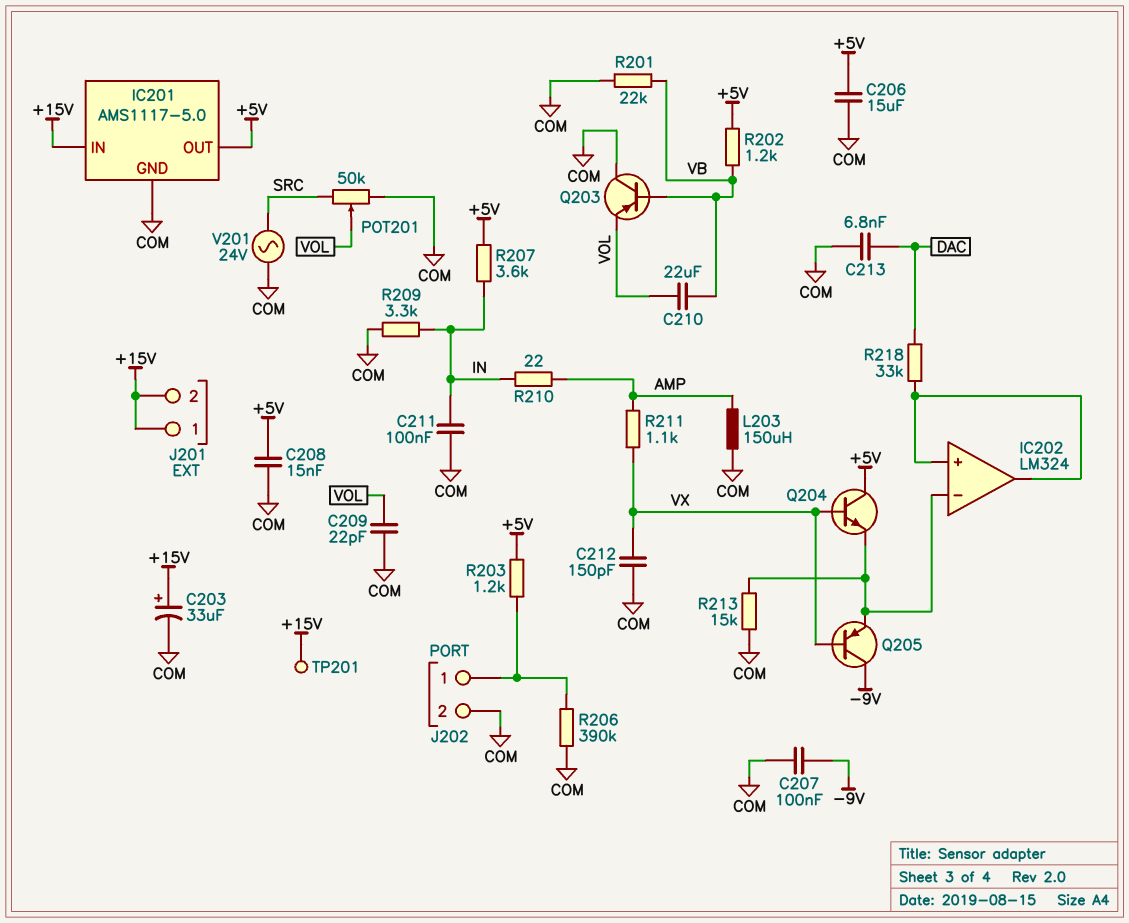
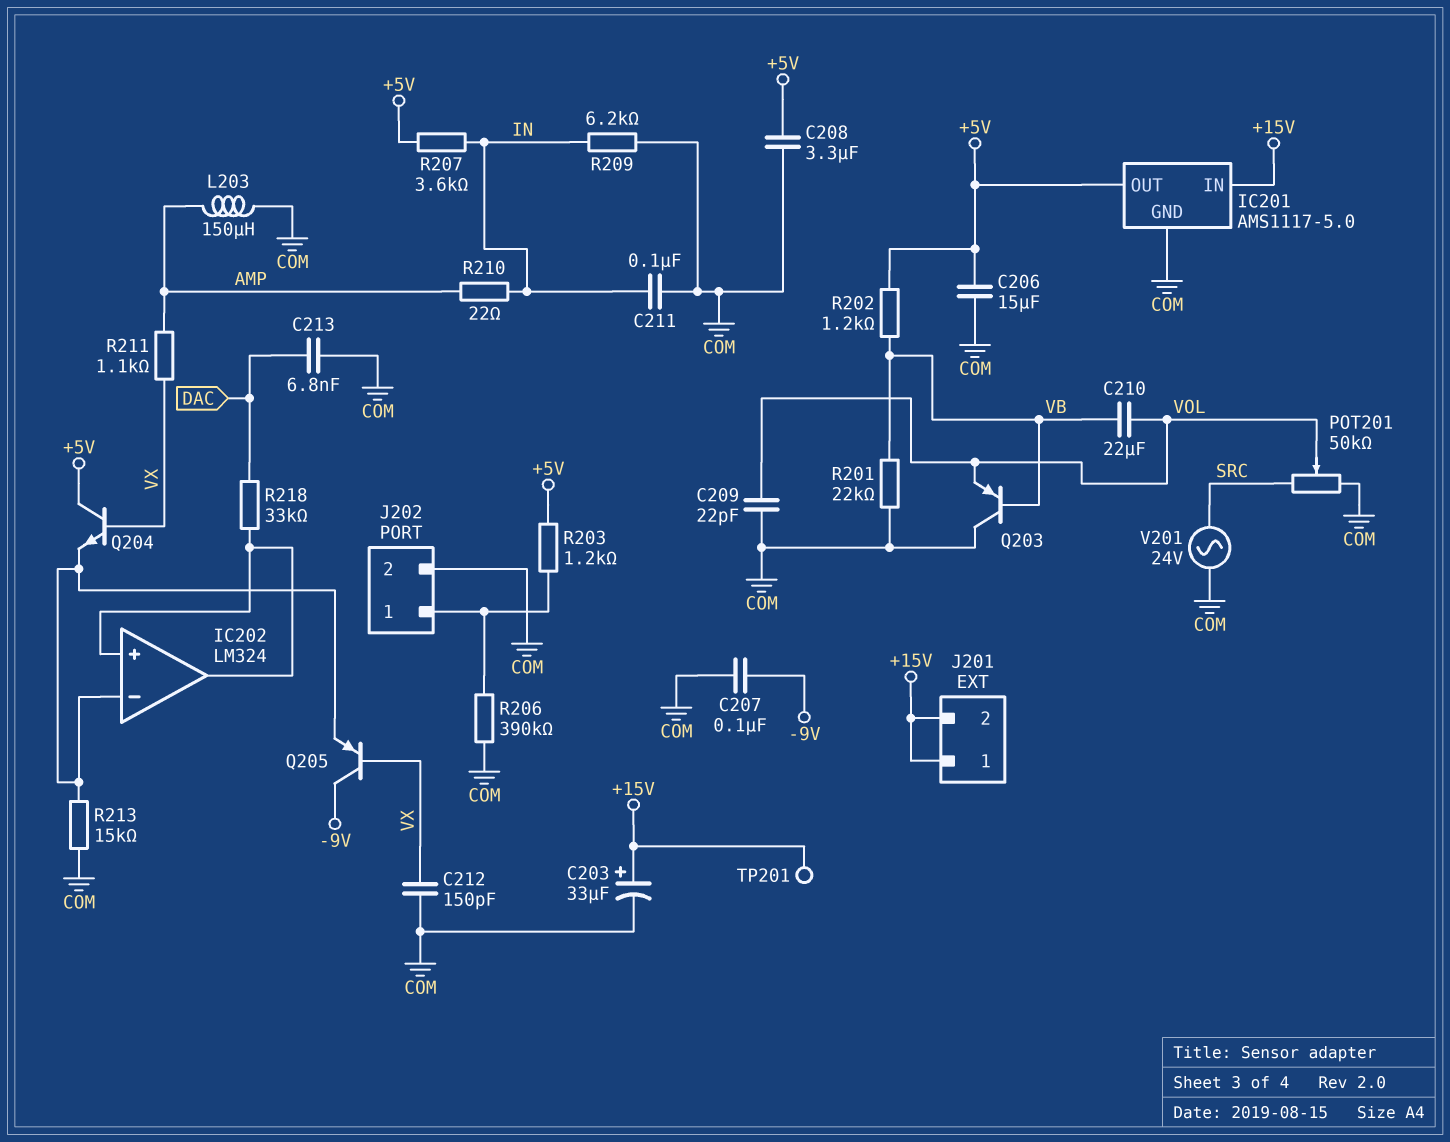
C208: 15nF (+5V, COM) -> 3.3uF (+5V, COM)
R209: 3.3k (COM, IN) -> 6.2k (COM, IN)

